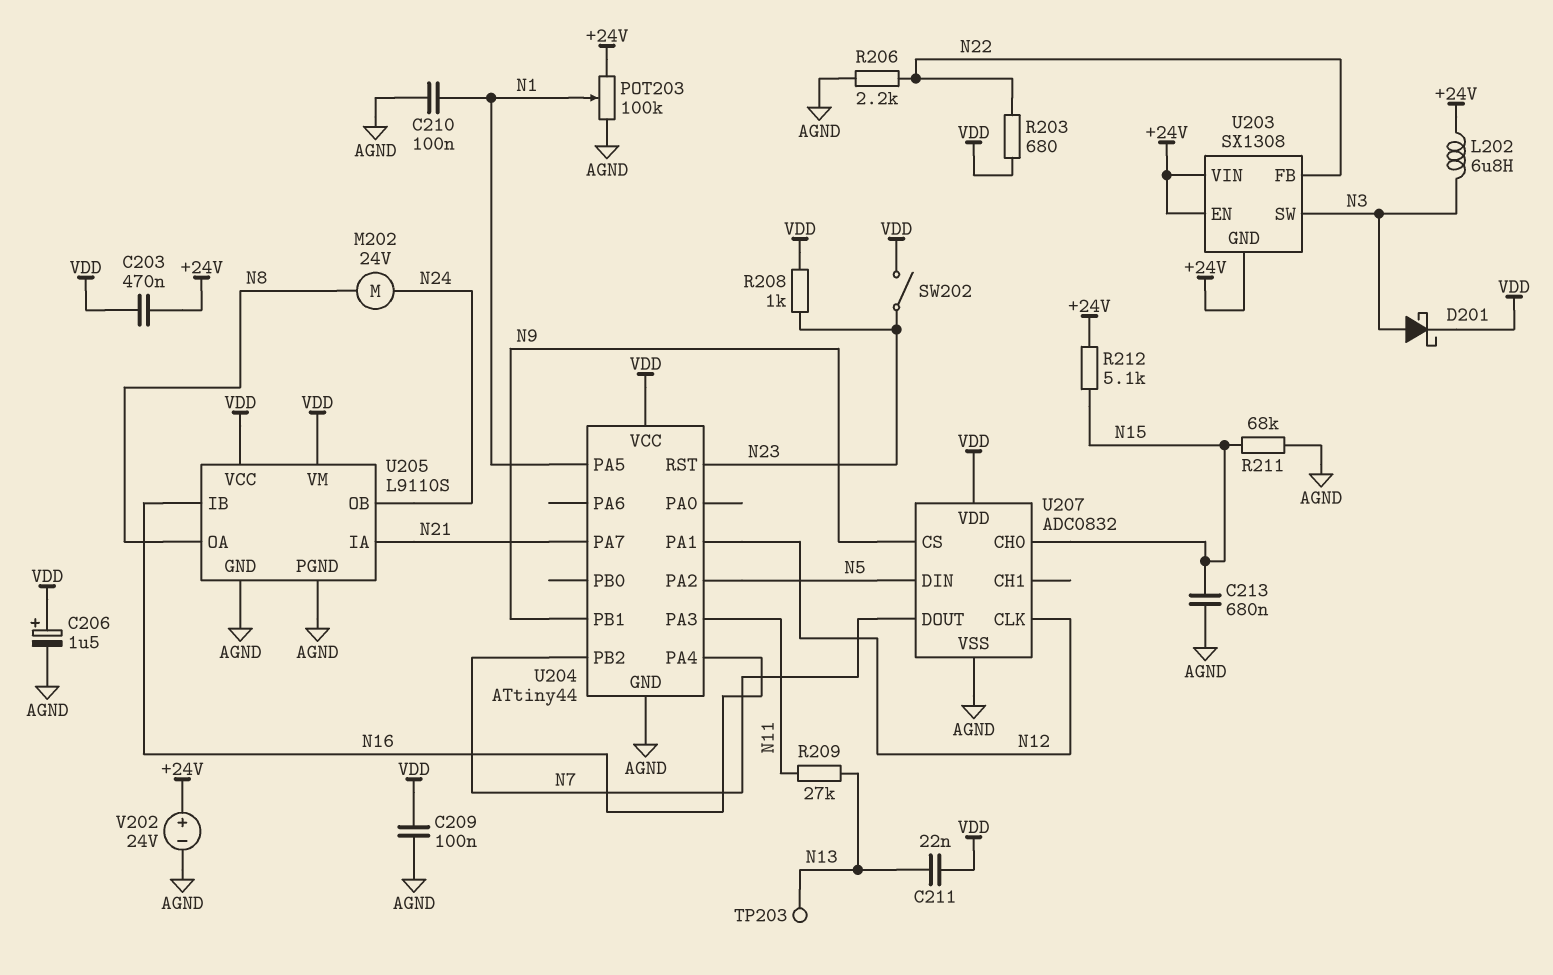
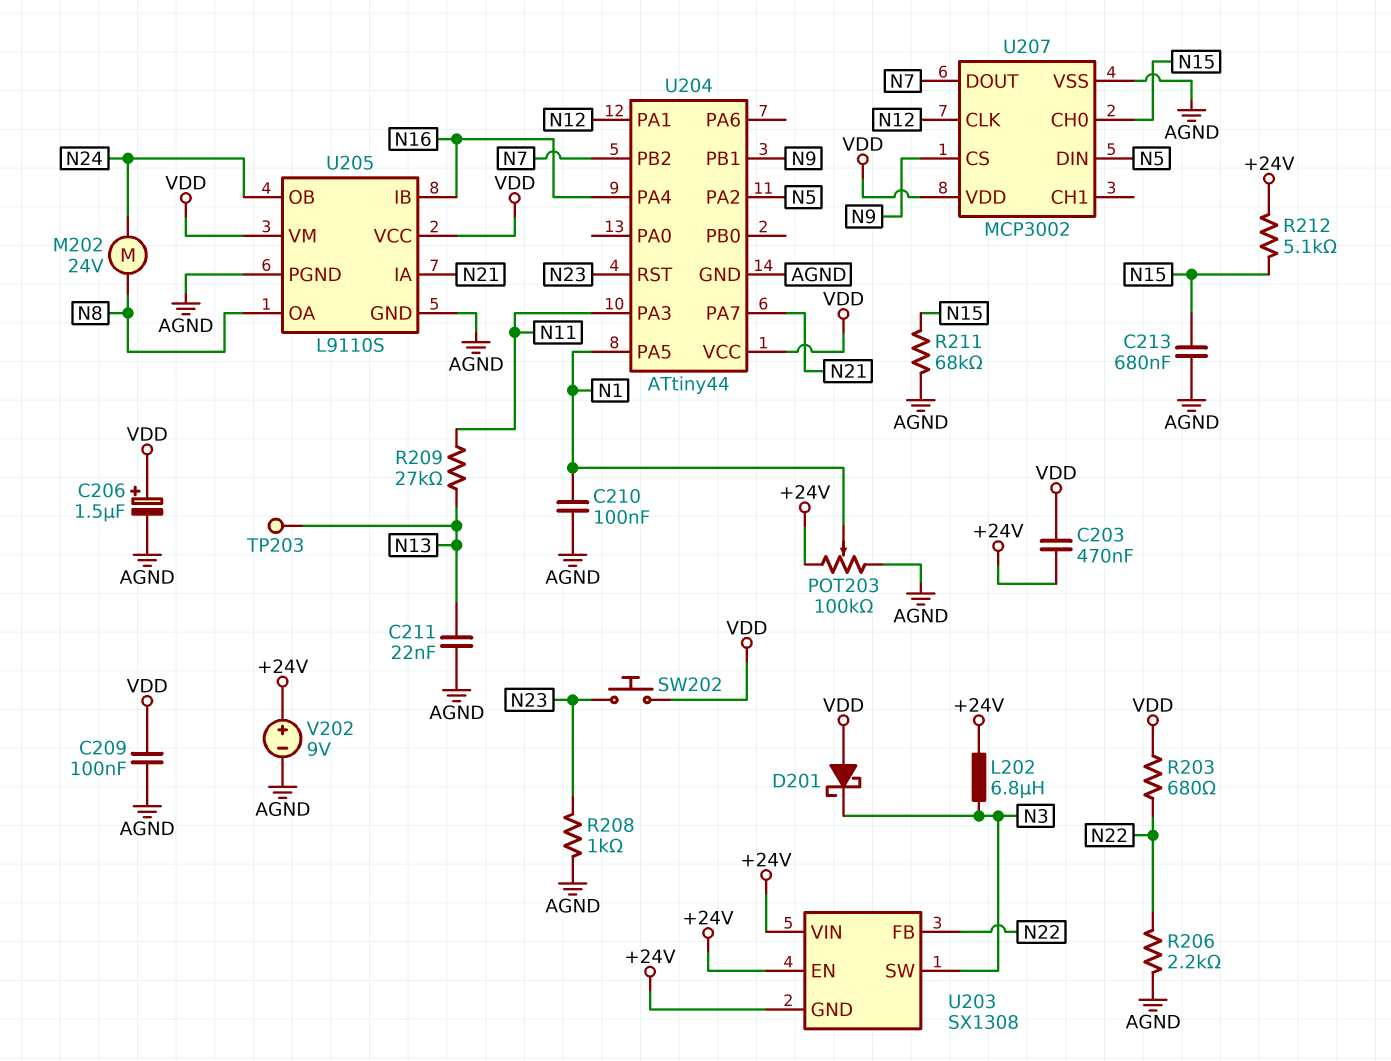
C211: 22nF (N13, VDD) -> 22nF (AGND, N13)
D201: schottky (A N3, K VDD) -> schottky (A VDD, K N3)
R208: 1k (N23, VDD) -> 1k (AGND, N23)
SW202: switch (N23, VDD) -> button (N23, VDD)
U207: ADC0832 -> MCP3002
V202: 24V (plus +24V, minus AGND) -> 9V (plus +24V, minus AGND)

